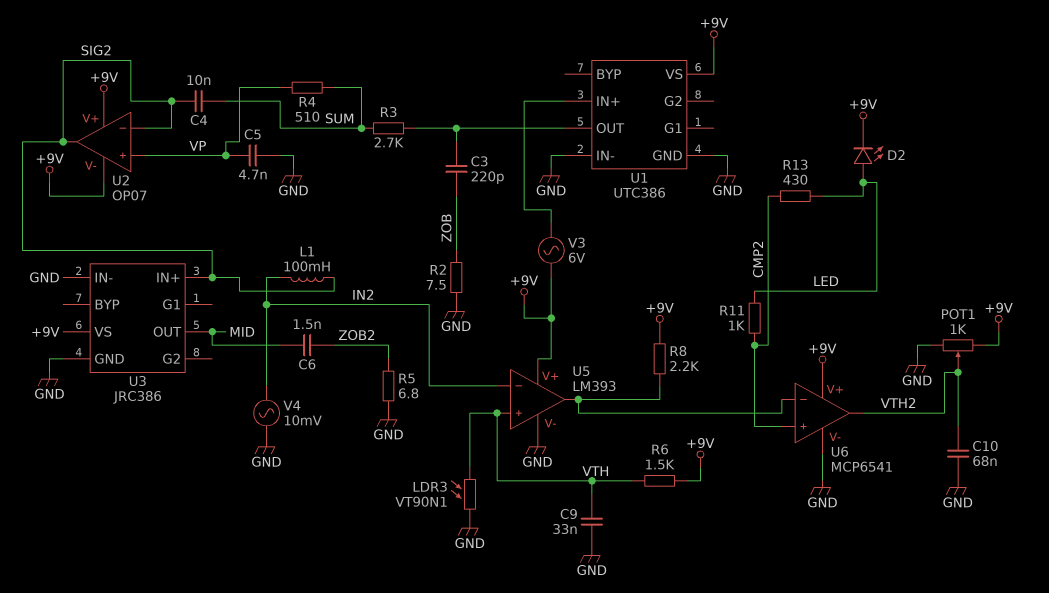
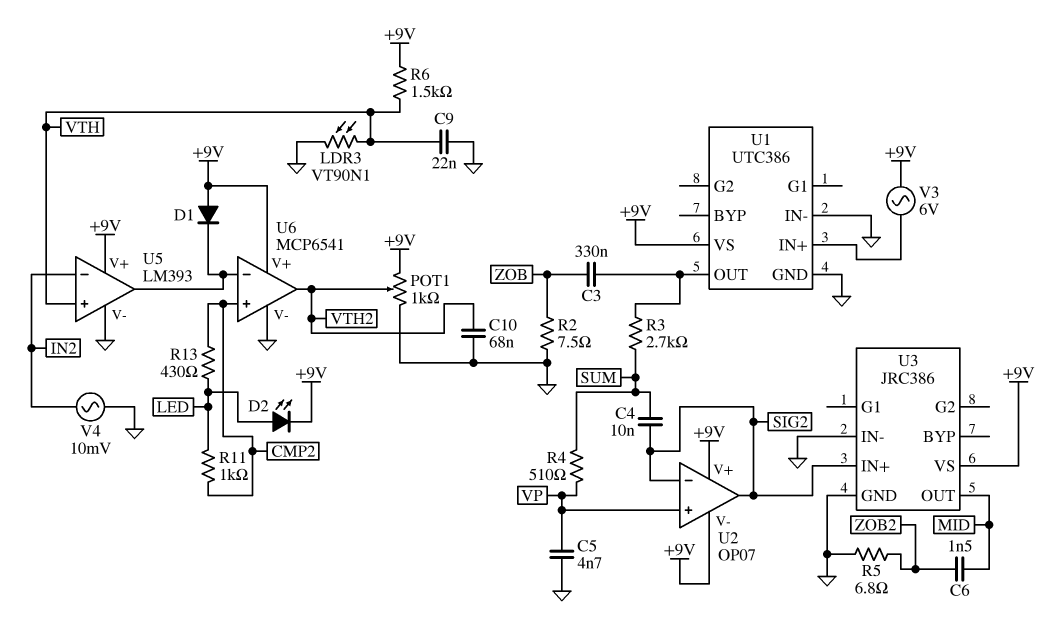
C3: 220pF (U1/OUT, ZOB) -> 330nF (U1/OUT, ZOB)
C9: 33nF (GND, VTH) -> 22nF (GND, VTH)
D1: none -> diode (A +9V, K U5/out)
L1: 100mH (IN2, SIG2) -> none
R8: 2.2k (+9V, U5/out) -> none

